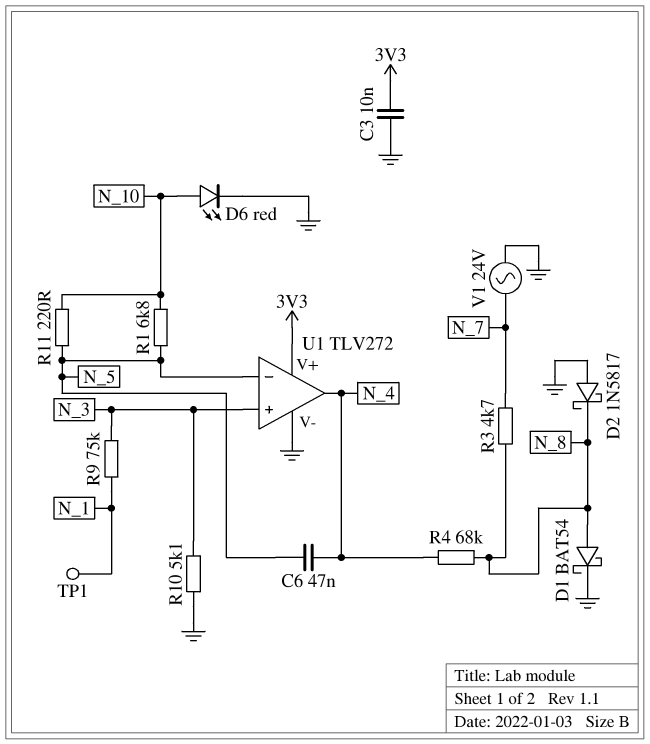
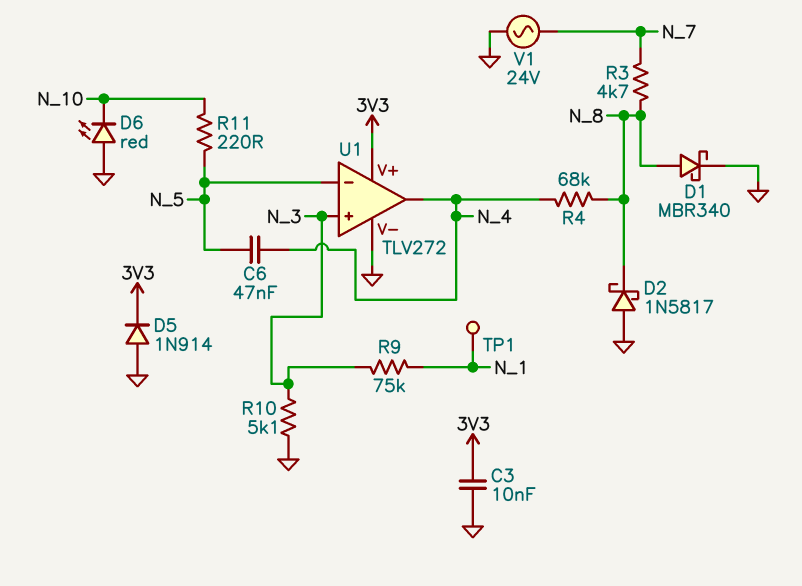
D1: schottky BAT54 (A N_8, K GND) -> schottky MBR340 (A N_8, K GND)
D5: none -> diode 1N914 (A GND, K 3V3)
D6: LED red (A N_10, K GND) -> LED red (A GND, K N_10)
R1: 6.8k (N_5, N_10) -> none

